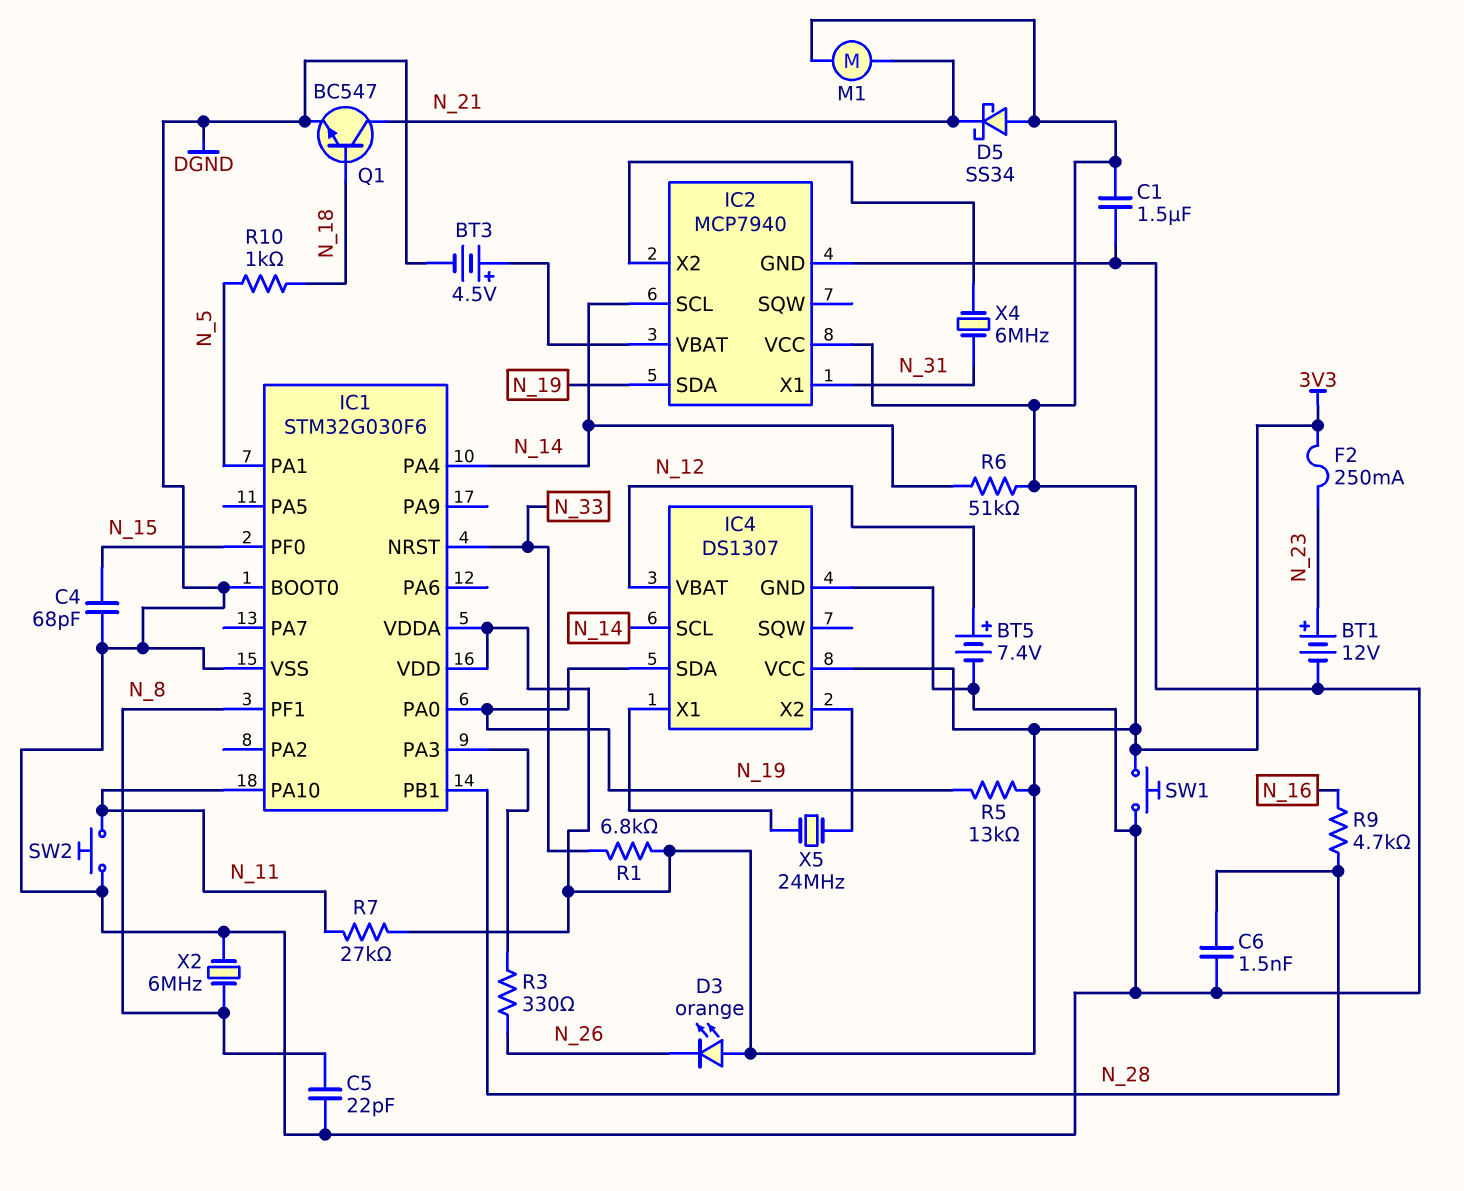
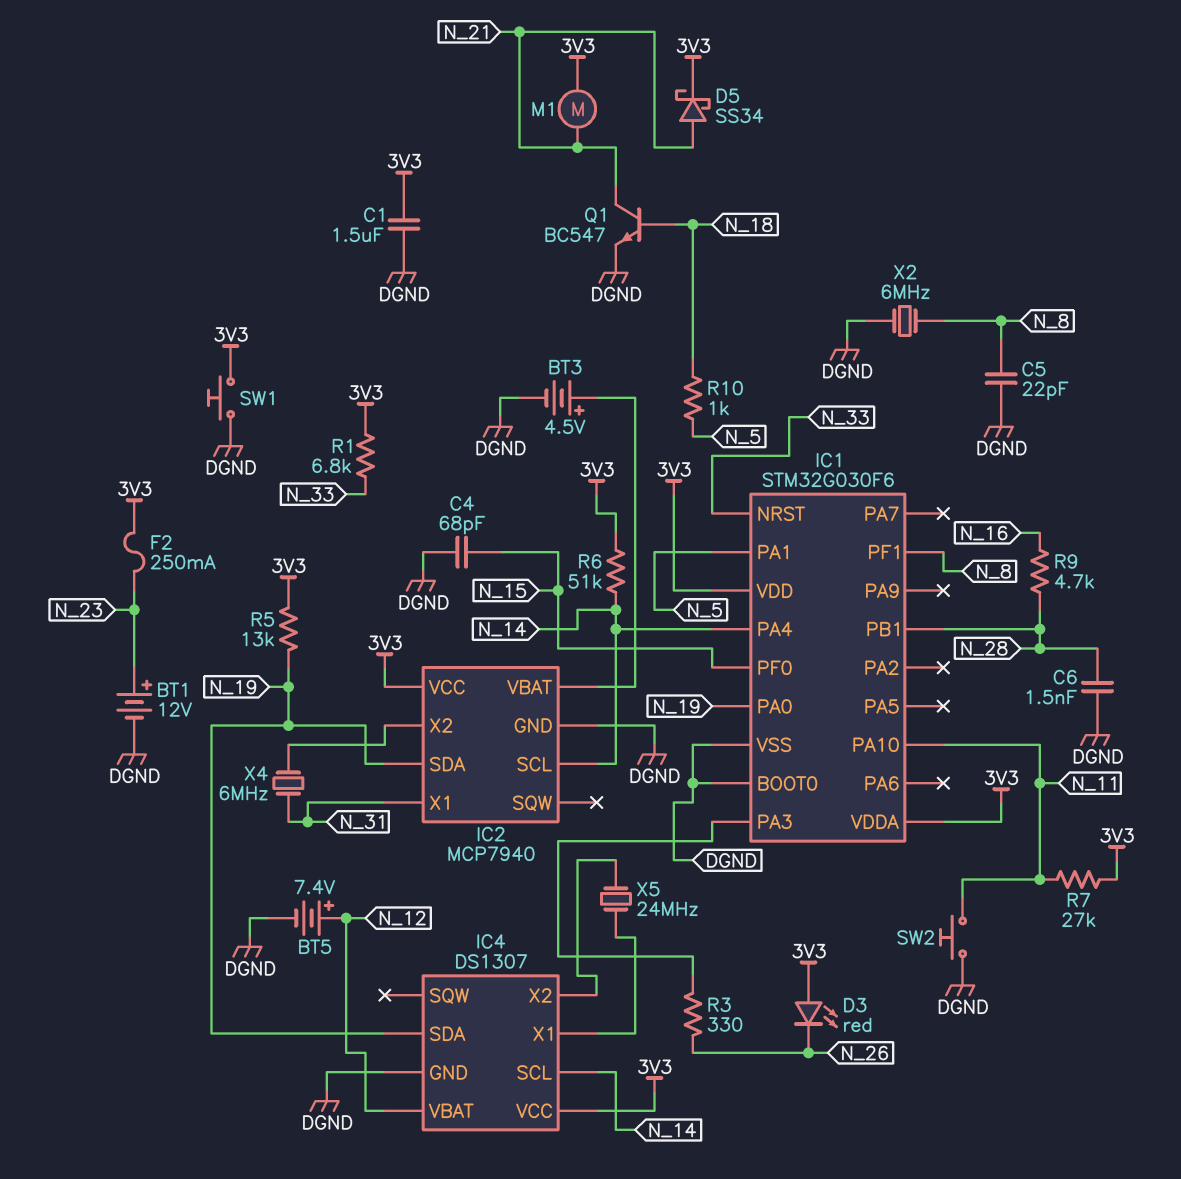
D3: LED orange (A 3V3, K N_26) -> LED red (A 3V3, K N_26)
D5: schottky SS34 (A 3V3, K N_21) -> schottky SS34 (A N_21, K 3V3)

